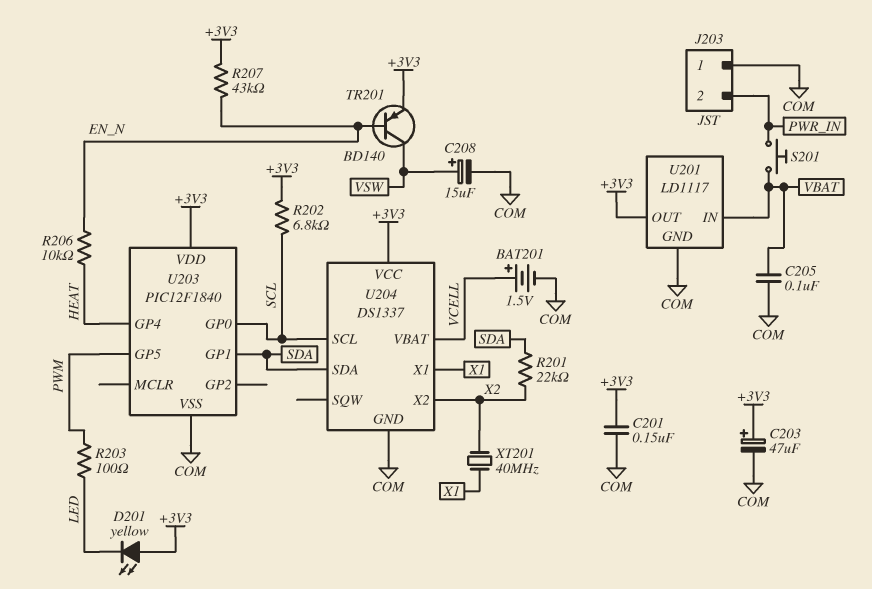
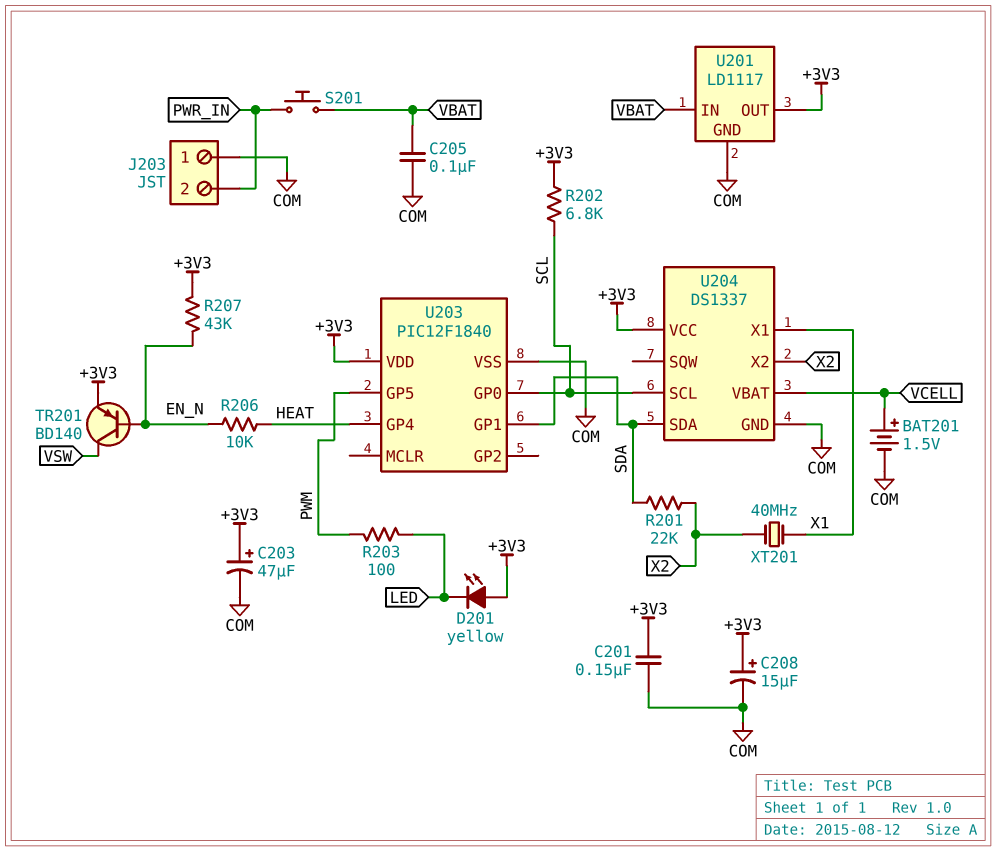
C208: 15uF (plus VSW, minus COM) -> 15uF (plus +3V3, minus COM)

